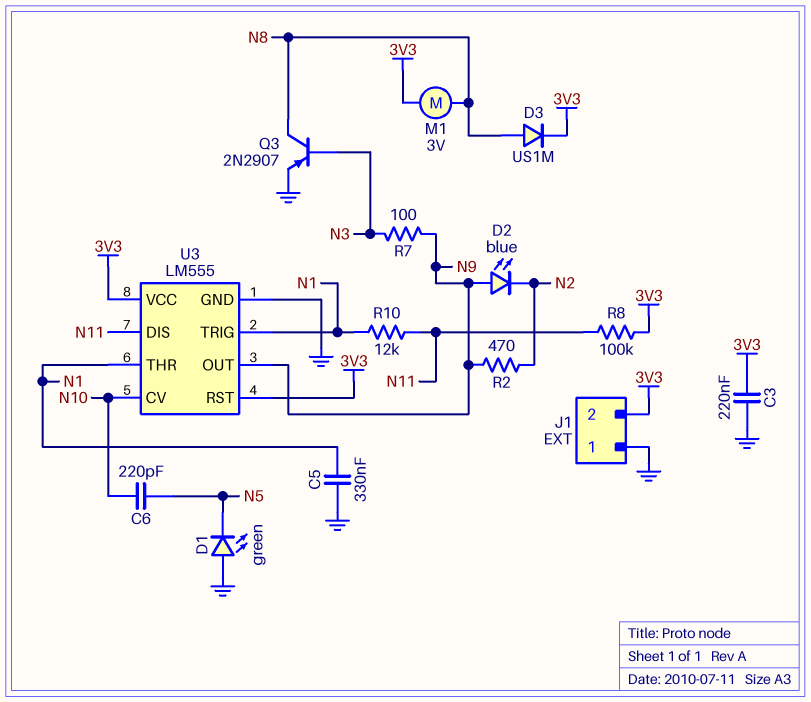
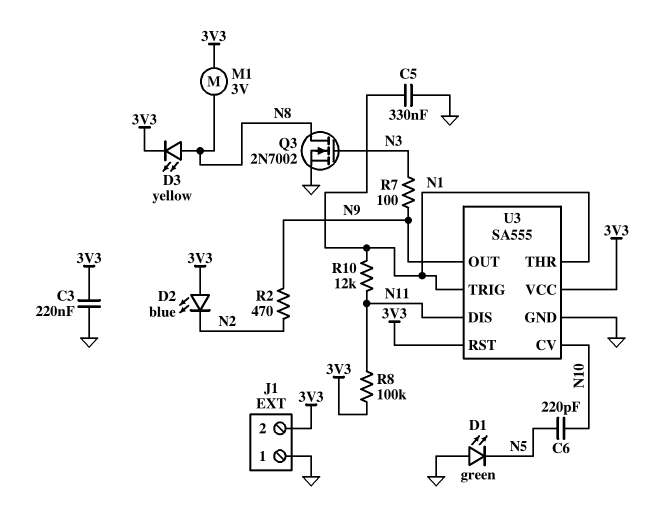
D2: LED blue (A N9, K N2) -> LED blue (A 3V3, K N2)
D3: diode US1M (A N8, K 3V3) -> LED yellow (A N8, K 3V3)
Q3: PNP 2N2907 (B N3, C N8, E GND) -> NMOS 2N7002 (G N3, D N8, S GND)
U3: LM555 -> SA555

